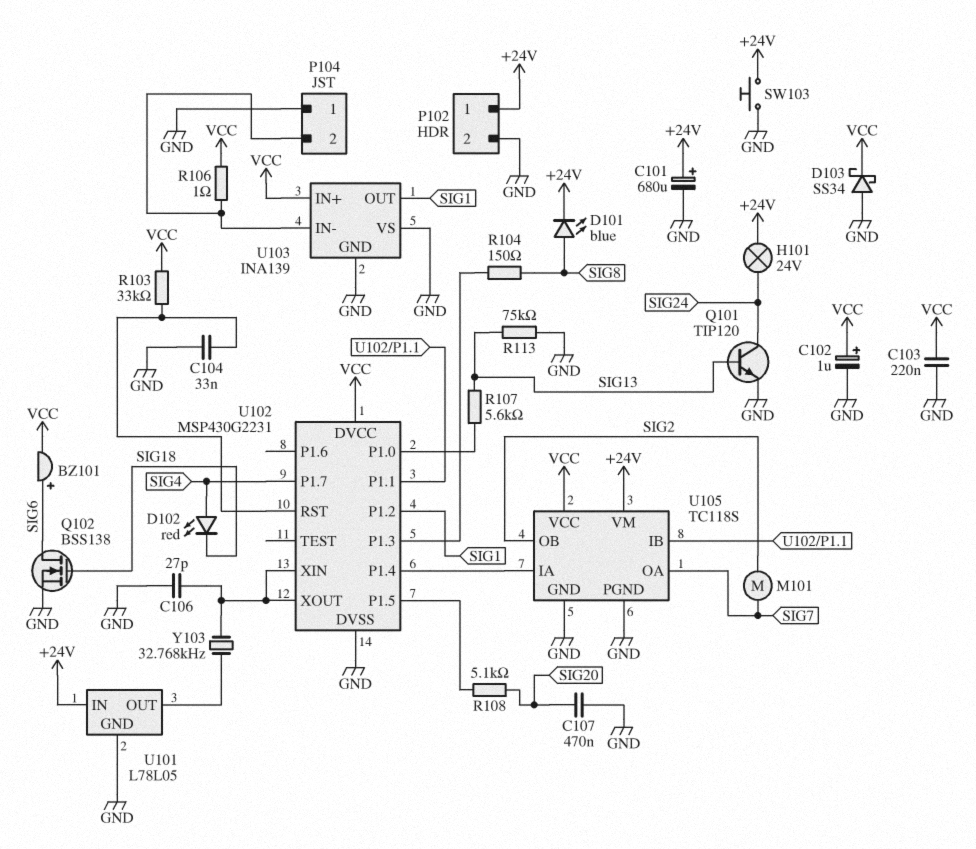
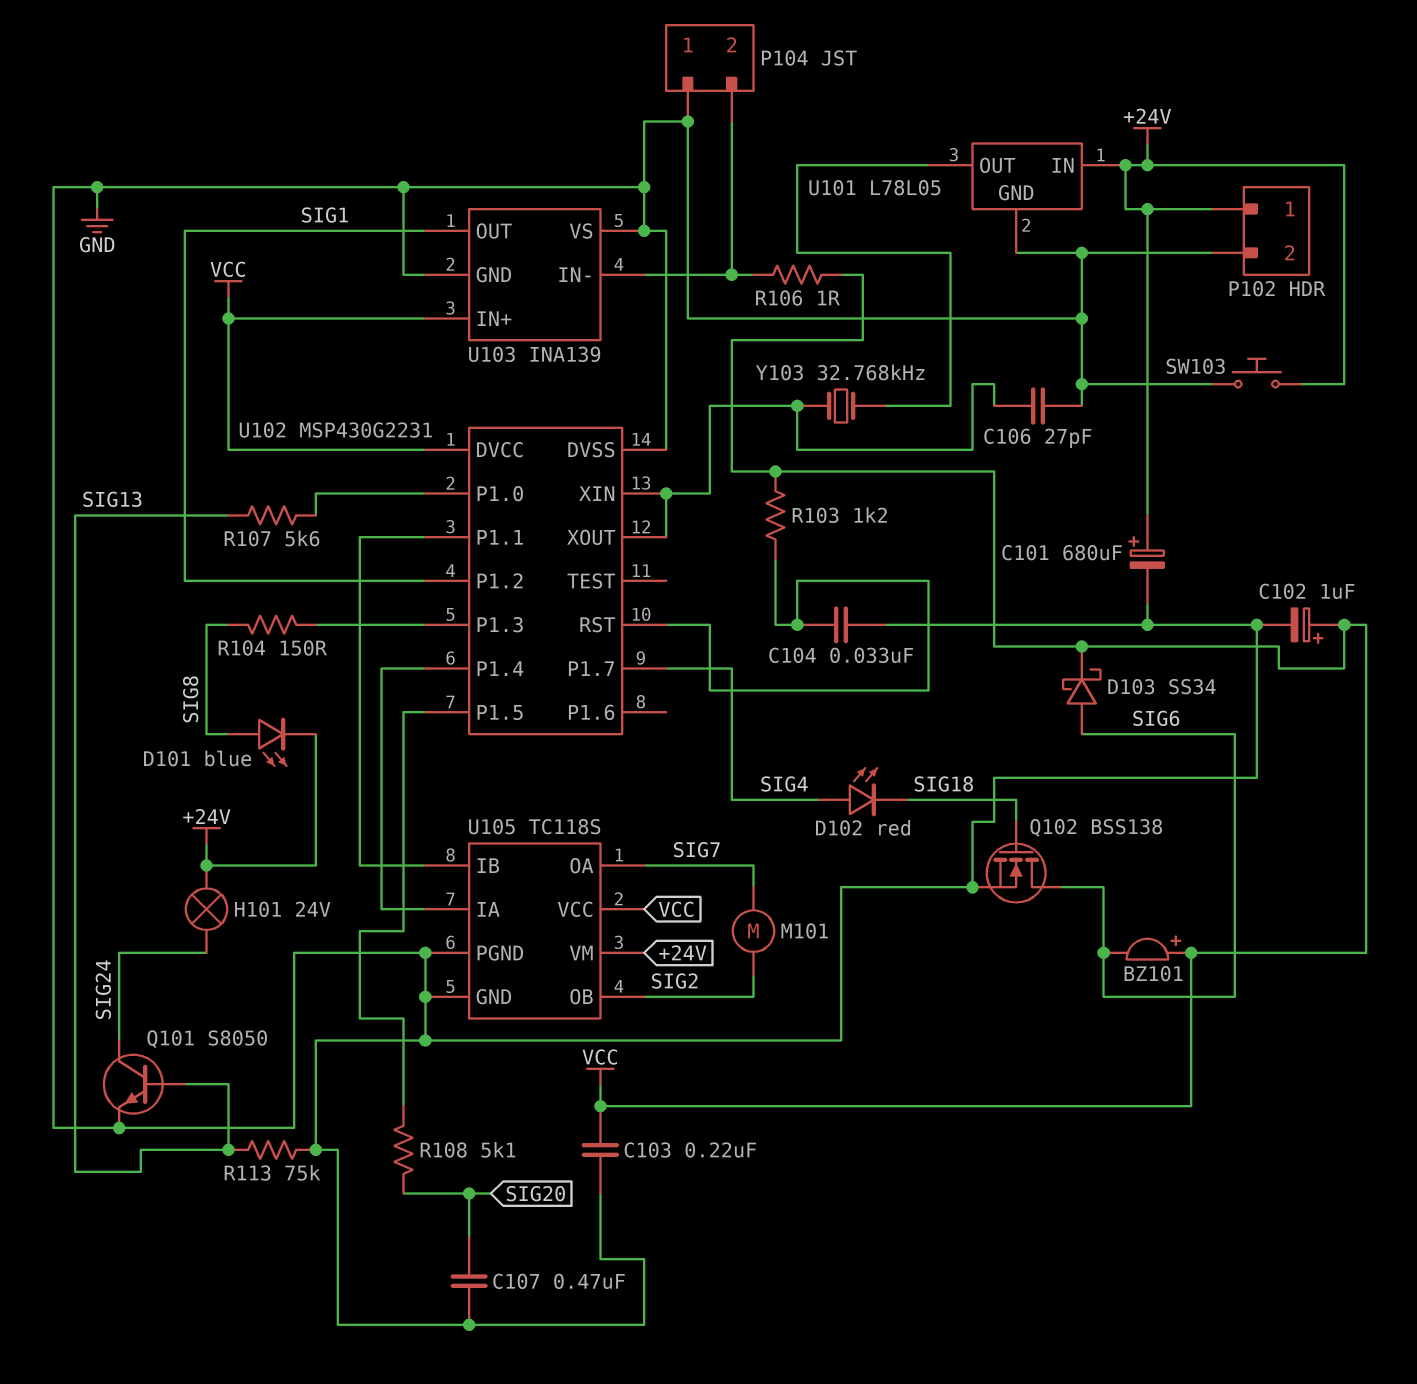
BZ101: buzzer (plus SIG6, minus VCC) -> buzzer (plus VCC, minus SIG6)
D103: schottky SS34 (A GND, K VCC) -> schottky SS34 (A SIG6, K VCC)
Q101: NPN TIP120 (B SIG13, C SIG24, E GND) -> NPN S8050 (B SIG13, C SIG24, E GND)
R103: 33k (U102/RST, VCC) -> 1.2k (U102/RST, VCC)

